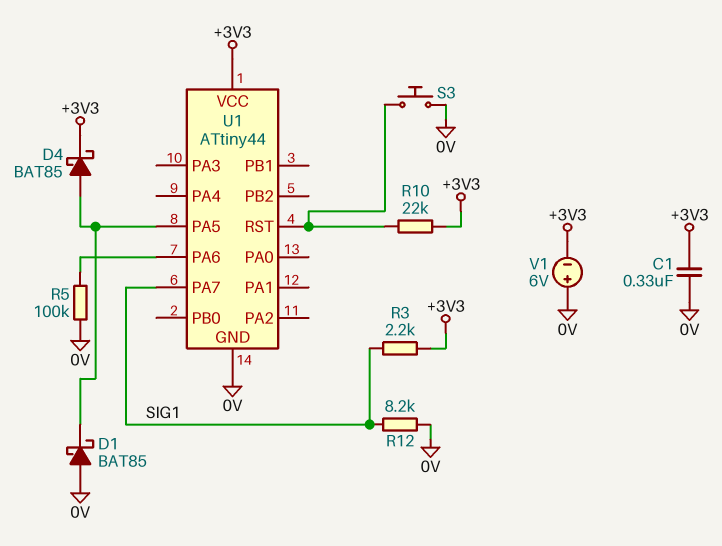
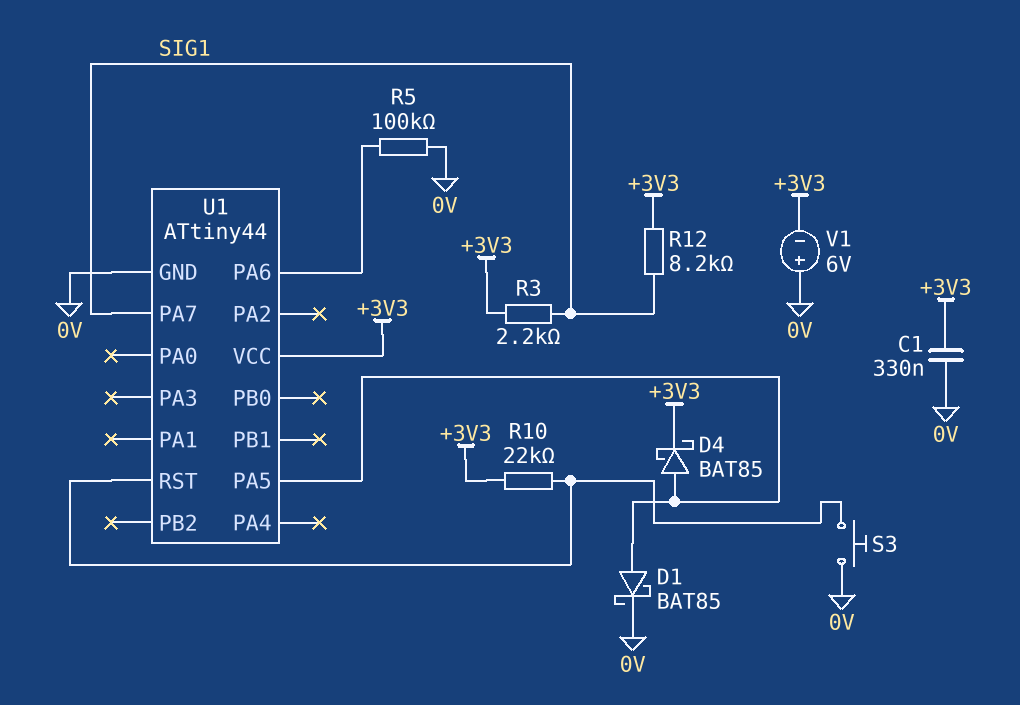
D1: schottky BAT85 (A 0V, K U1/PA5) -> schottky BAT85 (A U1/PA5, K 0V)
R12: 8.2k (0V, SIG1) -> 8.2k (+3V3, SIG1)

